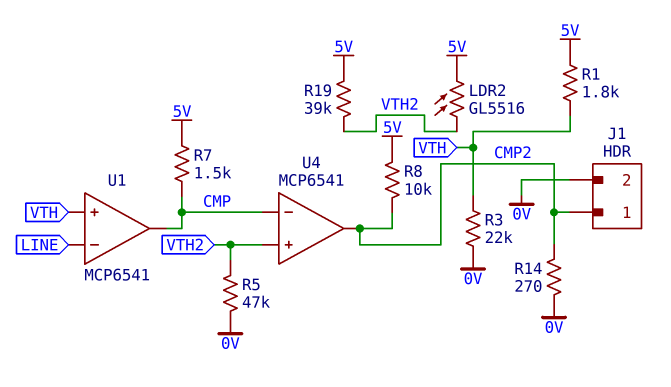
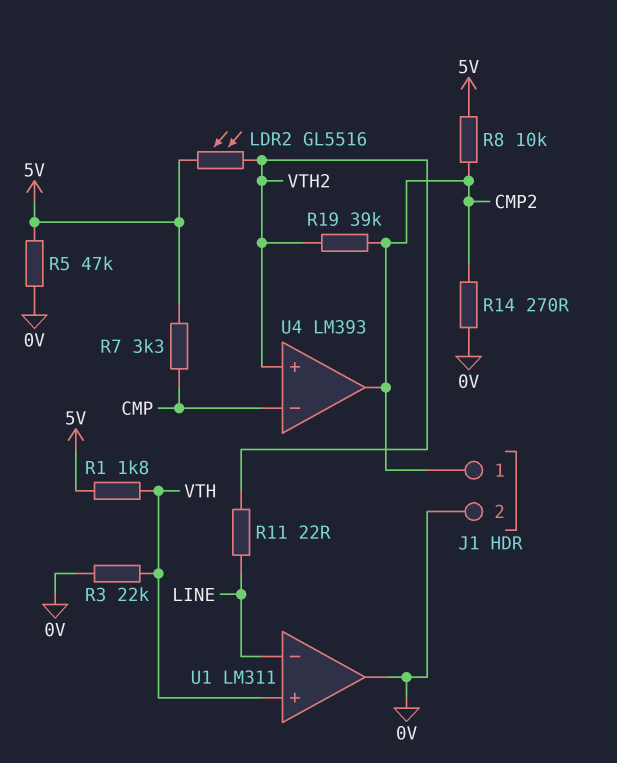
R5: 47k (0V, VTH2) -> 47k (0V, 5V)
R7: 1.5k (5V, CMP) -> 3.3k (5V, CMP)
R11: none -> 22 (LINE, VTH2)
R19: 39k (5V, VTH2) -> 39k (CMP2, VTH2)
U1: MCP6541 -> LM311
U1 pin out: CMP -> 0V
U4: MCP6541 -> LM393

